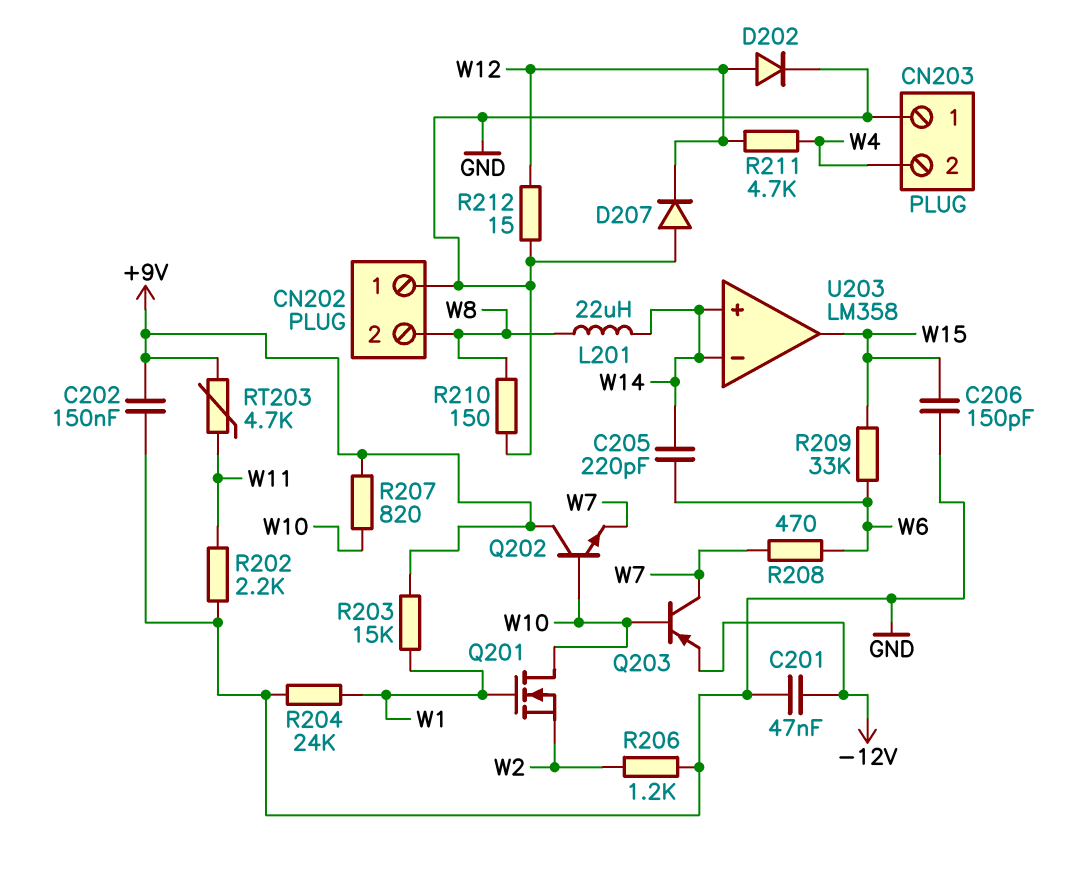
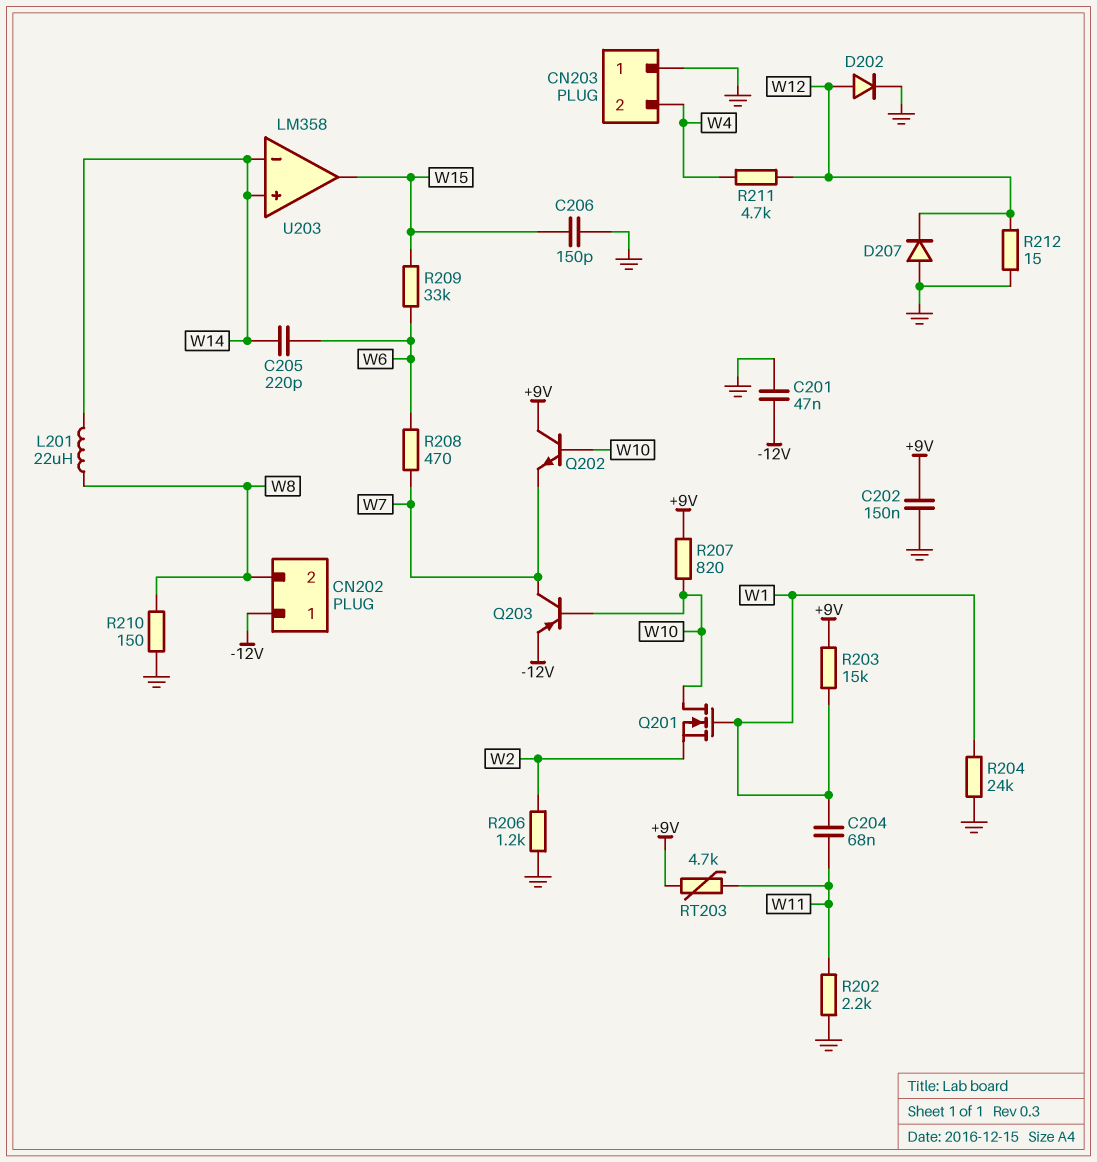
C204: none -> 68nF (W1, W11)
CN202 pin 1: GND -> -12V

